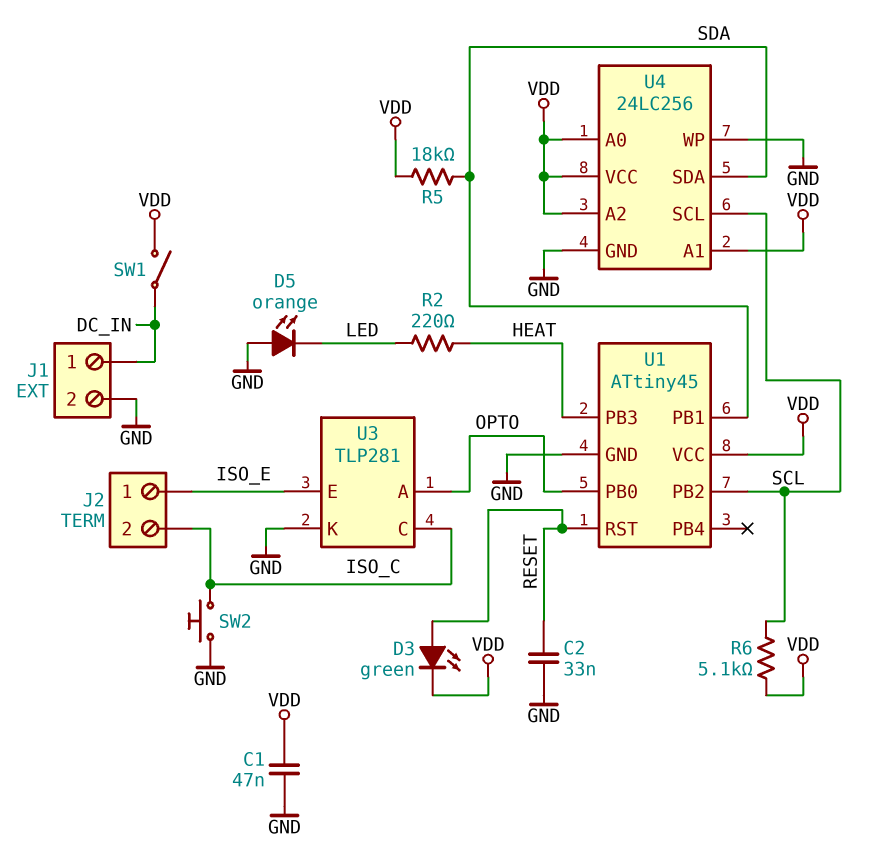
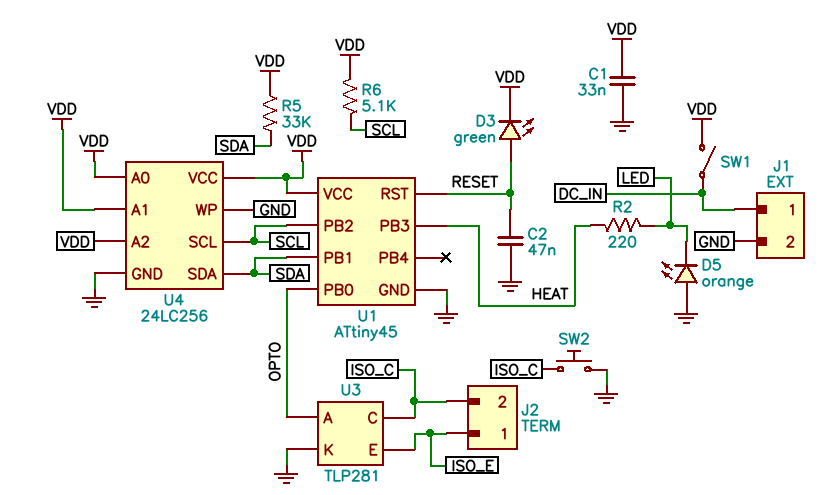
C1: 47nF (GND, VDD) -> 33nF (GND, VDD)
C2: 33nF (GND, RESET) -> 47nF (GND, RESET)
R5: 18k (SDA, VDD) -> 33k (SDA, VDD)

